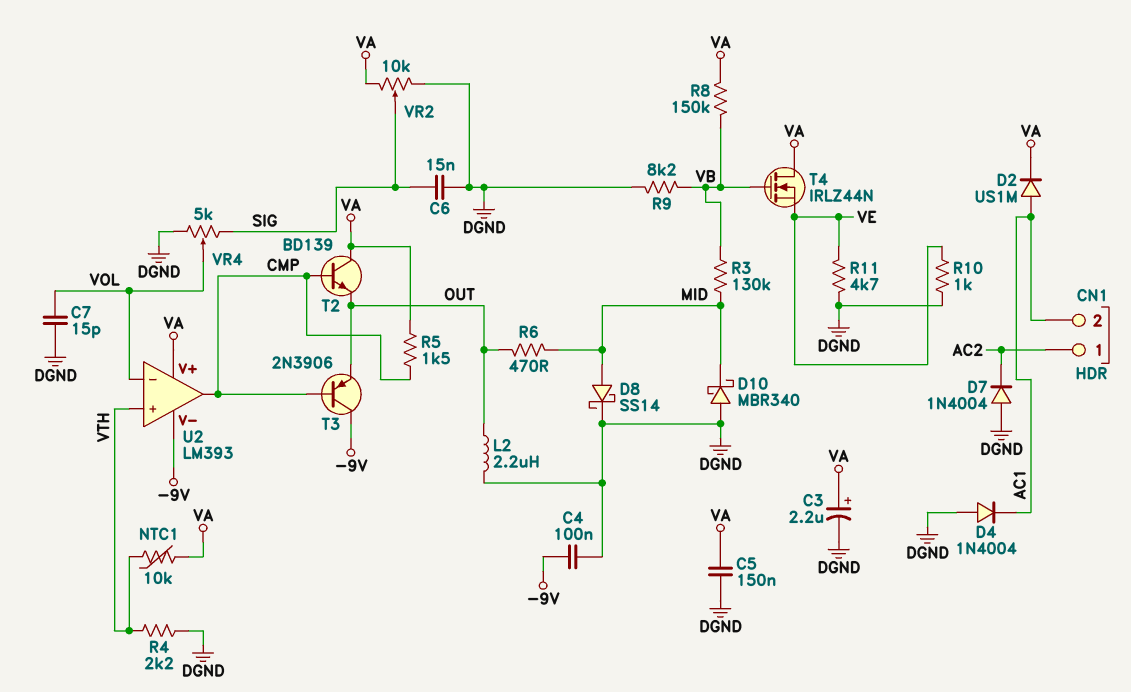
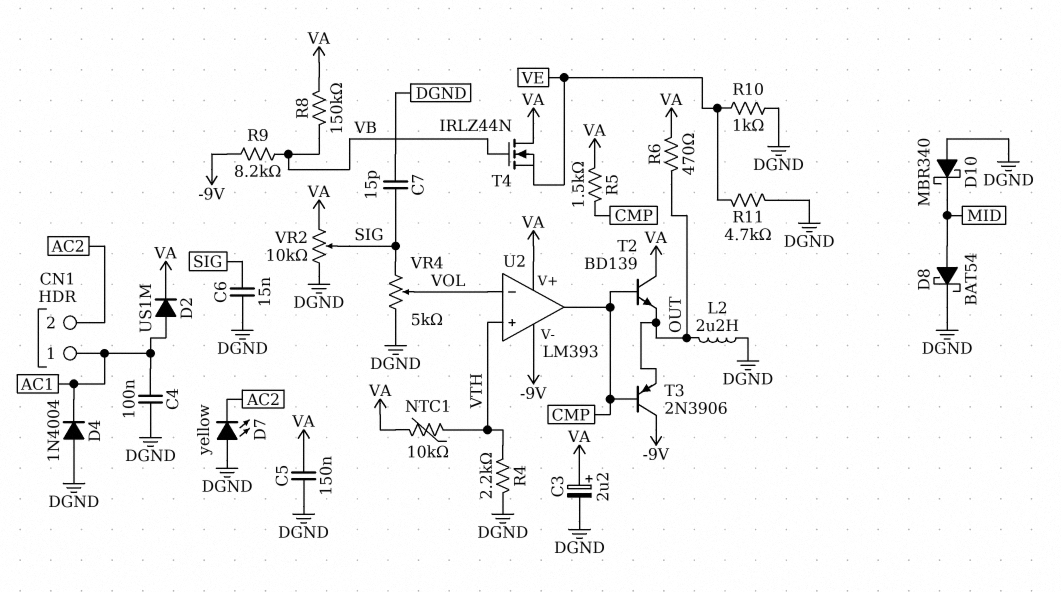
C4: 100nF (-9V, DGND) -> 100nF (AC1, DGND)
C7: 15pF (DGND, VOL) -> 15pF (DGND, SIG)
CN1 pin 1: AC2 -> AC1
CN1 pin 2: AC1 -> AC2
D7: diode 1N4004 (A DGND, K AC2) -> LED yellow (A DGND, K AC2)
D8: schottky SS14 (A MID, K DGND) -> schottky BAT54 (A MID, K DGND)
R3: 130k (MID, VB) -> none
R6: 470 (MID, OUT) -> 470 (OUT, VA)
R9: 8.2k (DGND, VB) -> 8.2k (-9V, VB)

